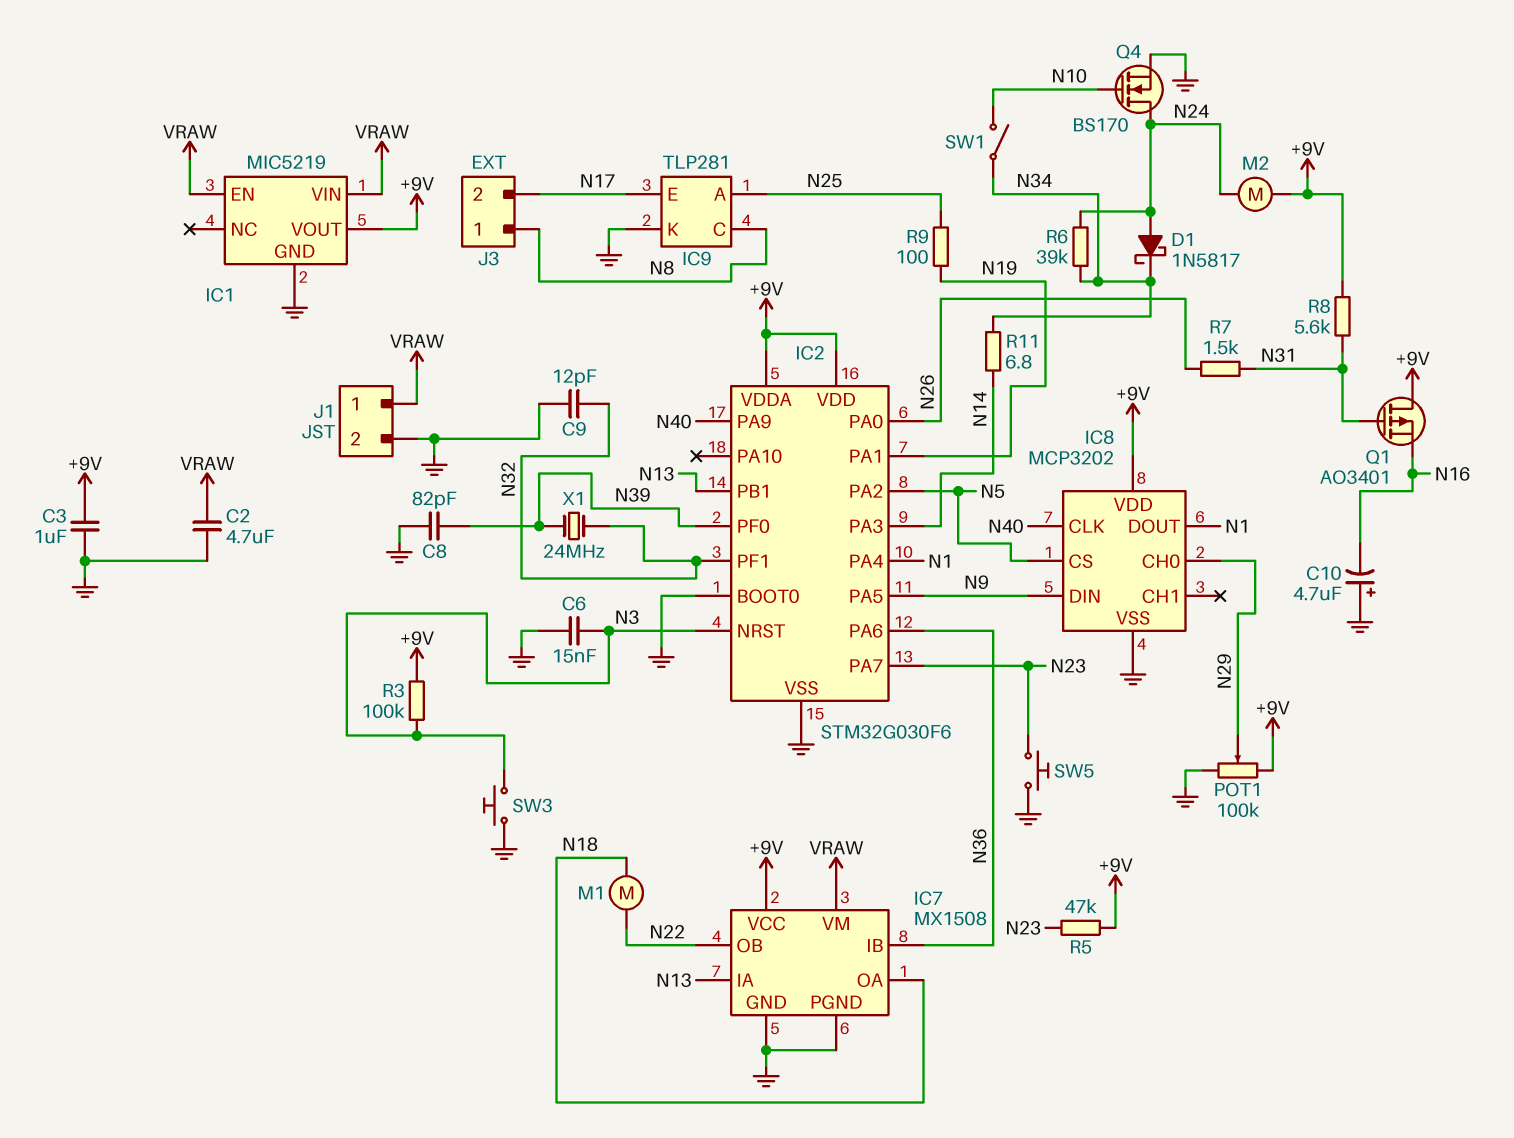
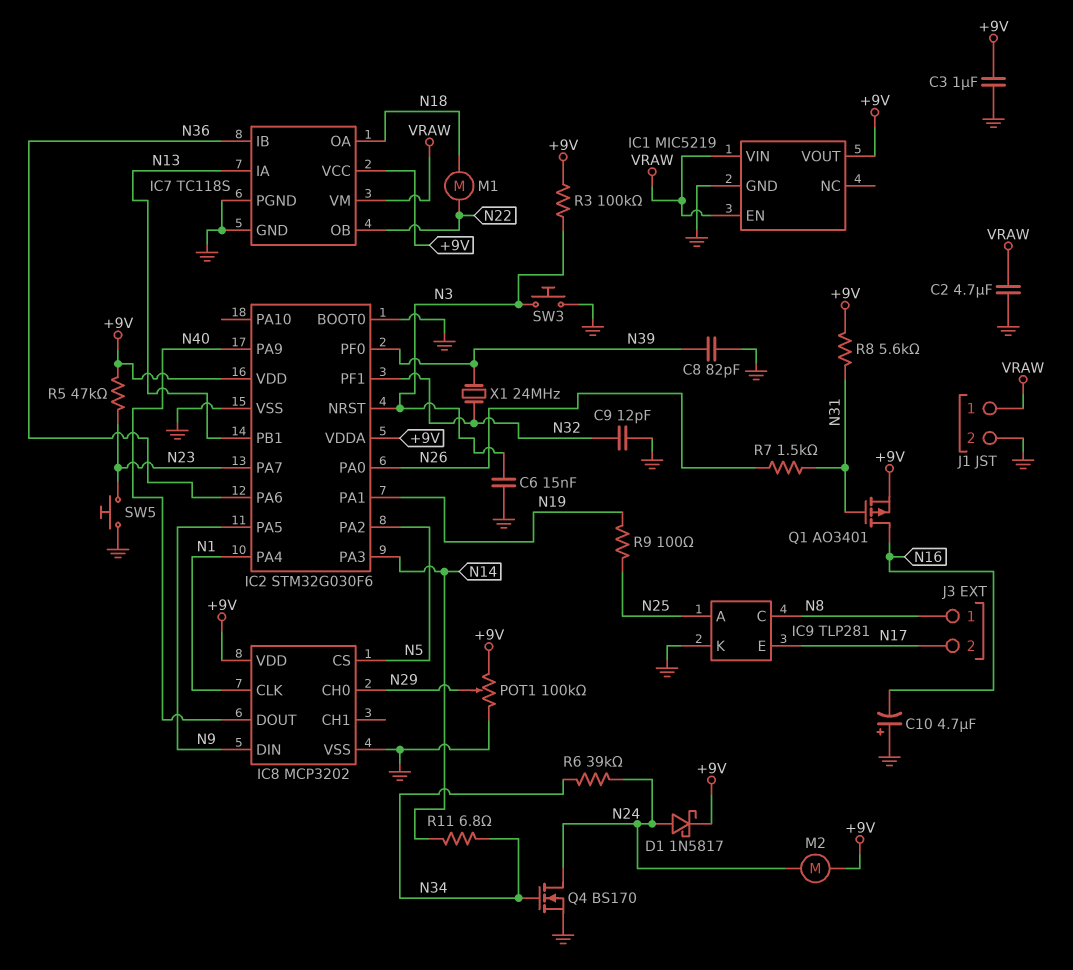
D1: schottky 1N5817 (A N24, K N34) -> schottky 1N5817 (A N24, K +9V)
IC7: MX1508 -> TC118S
IC8 pin CLK: N40 -> N1
IC8 pin DOUT: N1 -> N40
Q1: PMOS AO3401 (G N31, D +9V, S N16) -> PMOS AO3401 (G N31, D N16, S +9V)
Q4: NMOS BS170 (G N10, D N24, S GND) -> NMOS BS170 (G N34, D N24, S GND)
SW1: switch (N10, N34) -> none

